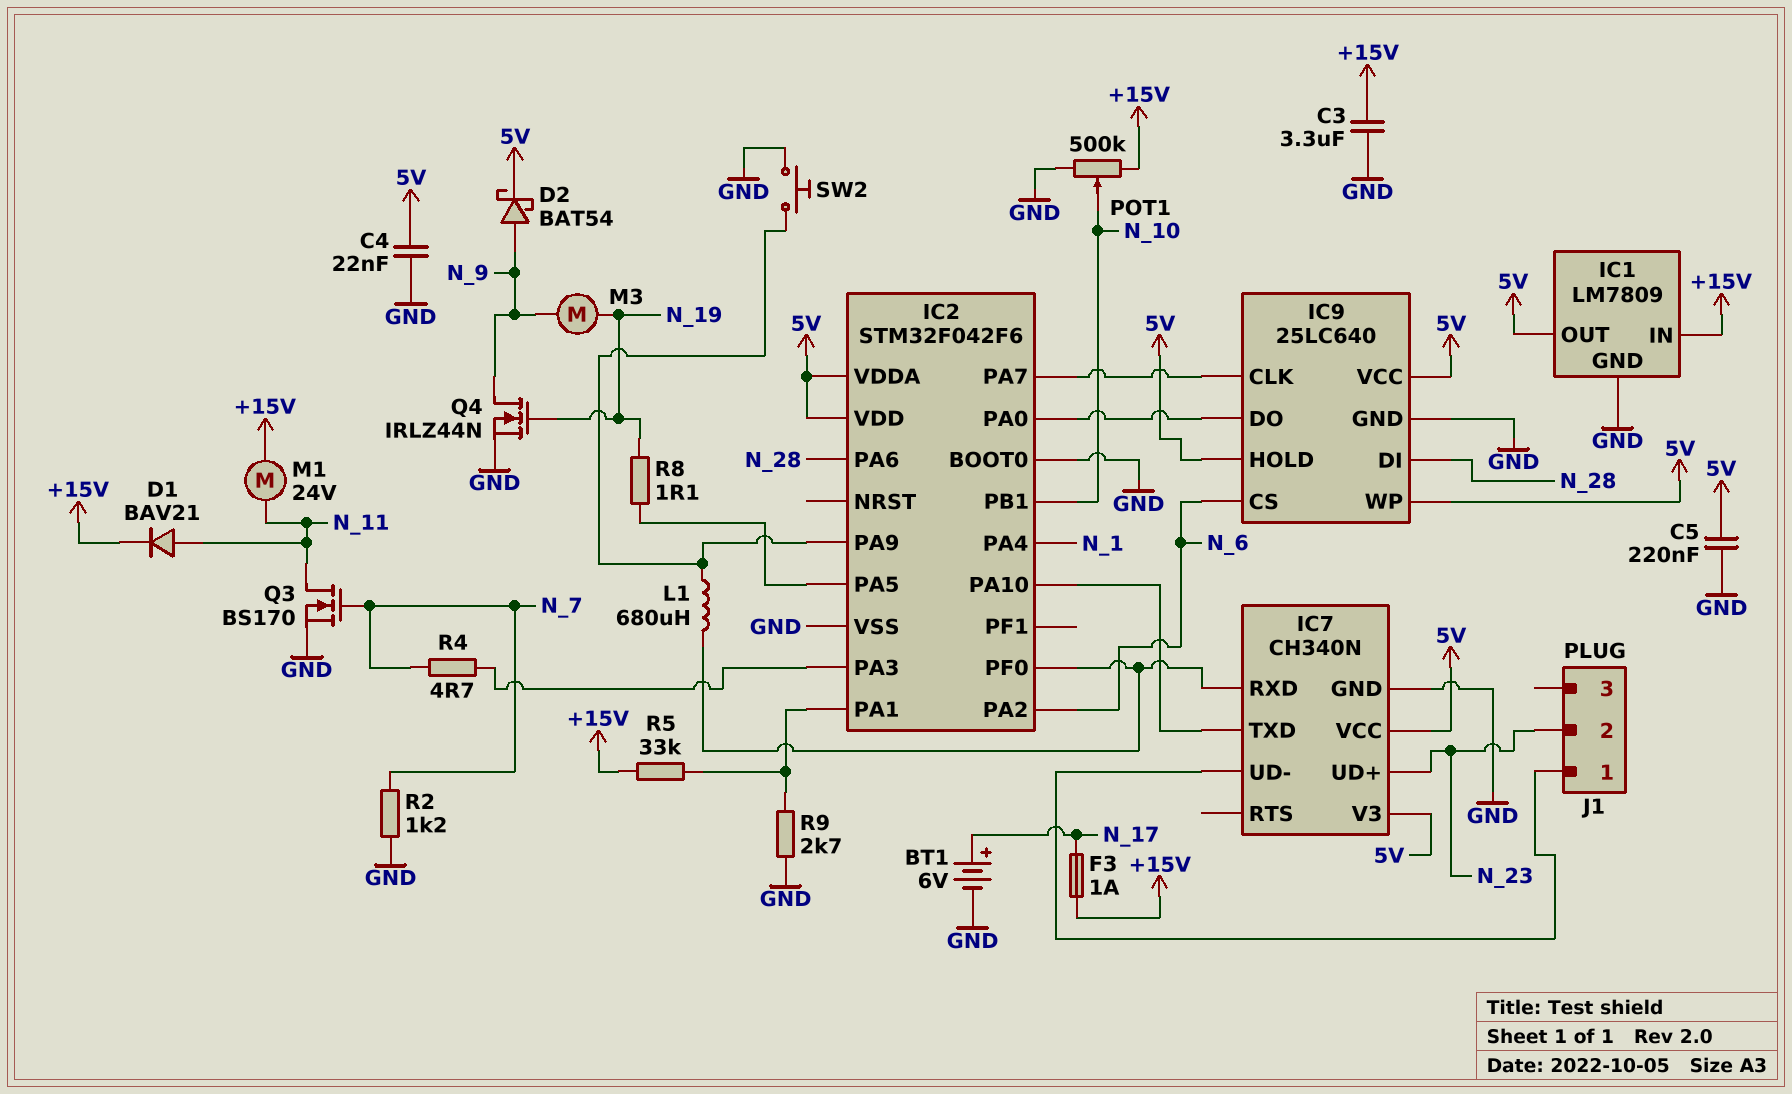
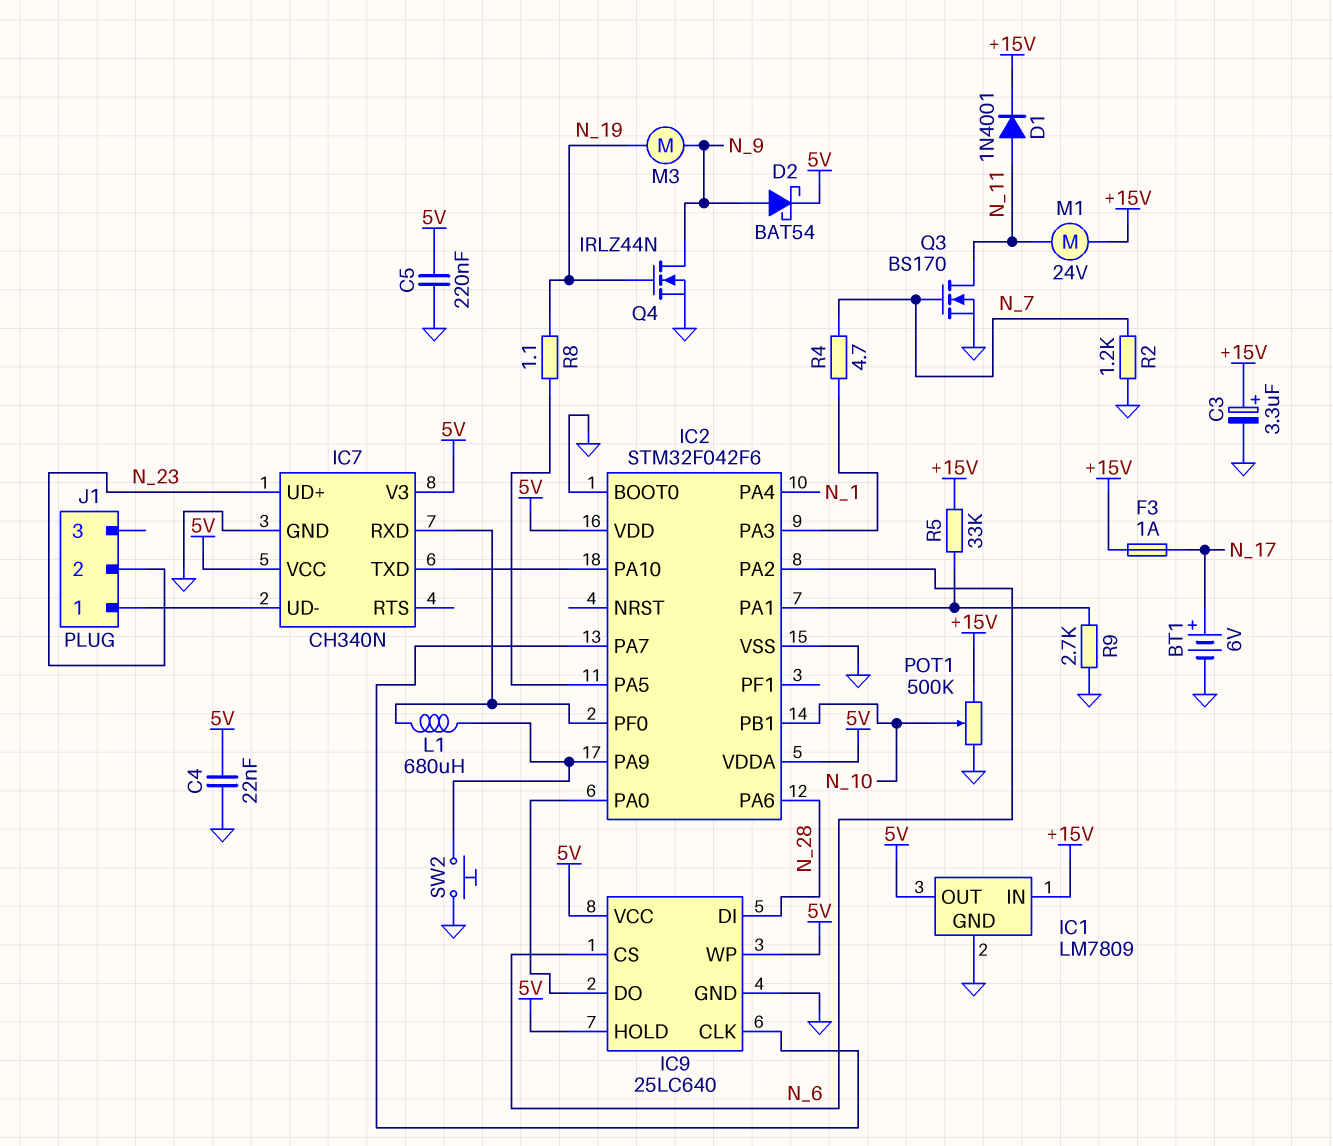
C3: 3.3uF (+15V, GND) -> 3.3uF (plus +15V, minus GND)
D1: diode BAV21 (A N_11, K +15V) -> diode 1N4001 (A N_11, K +15V)

